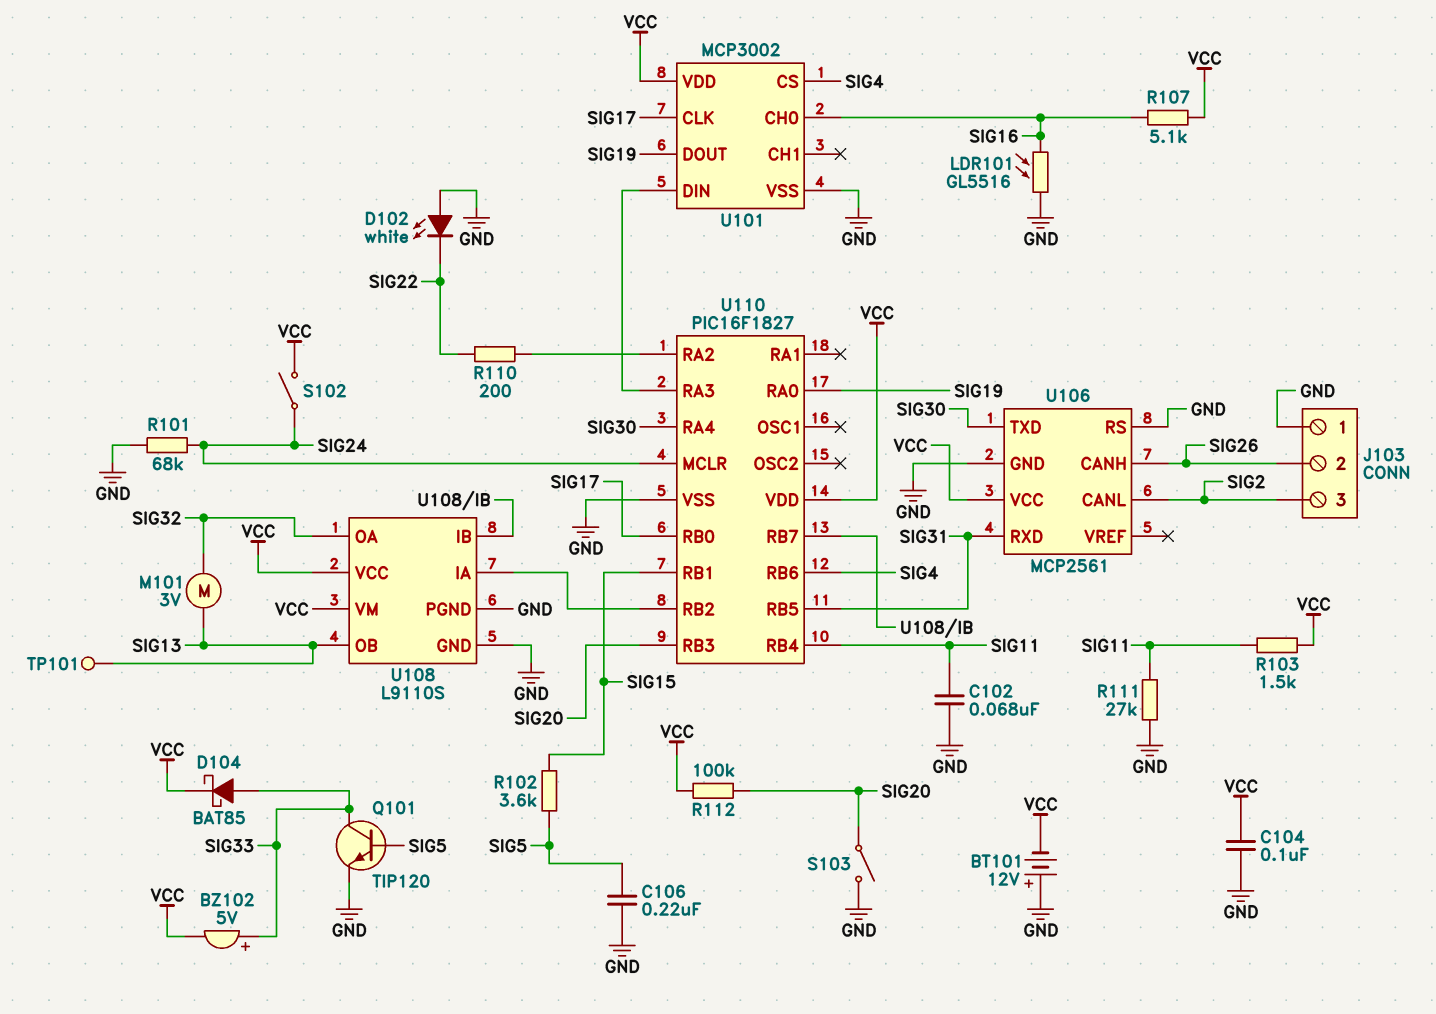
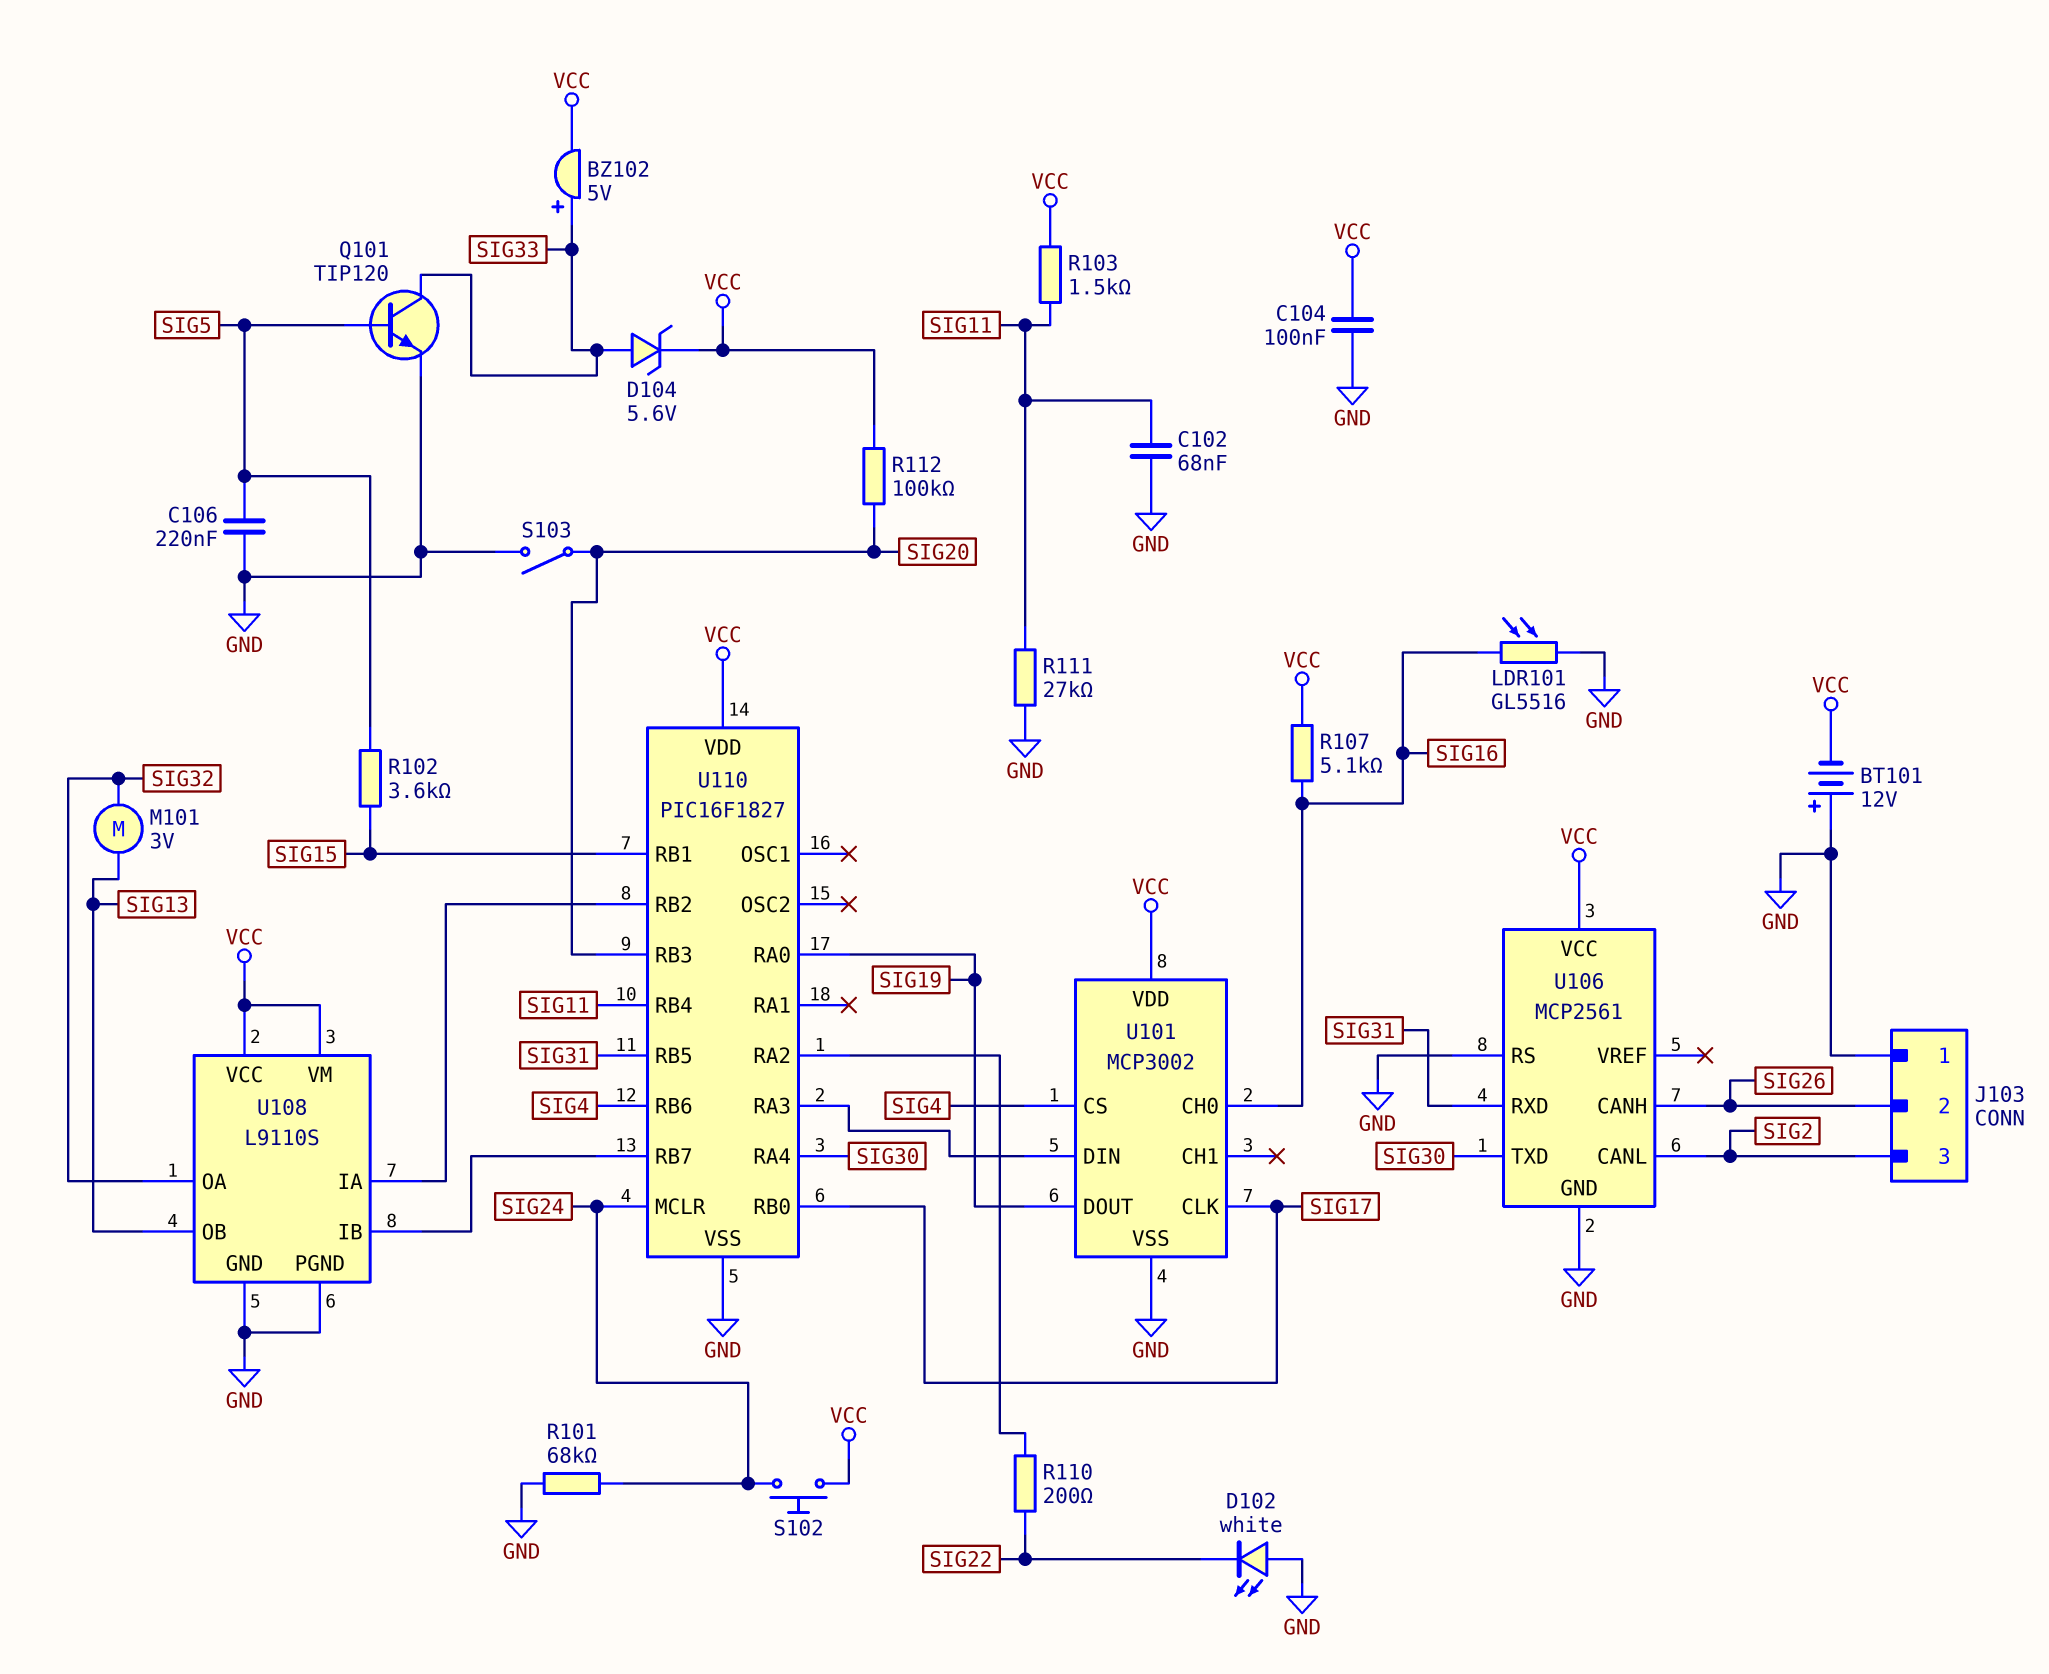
D104: schottky BAT85 (A SIG33, K VCC) -> zener 5.6V (A SIG33, K VCC)
S102: switch (SIG24, VCC) -> button (SIG24, VCC)
TP101: test point (SIG13) -> none

